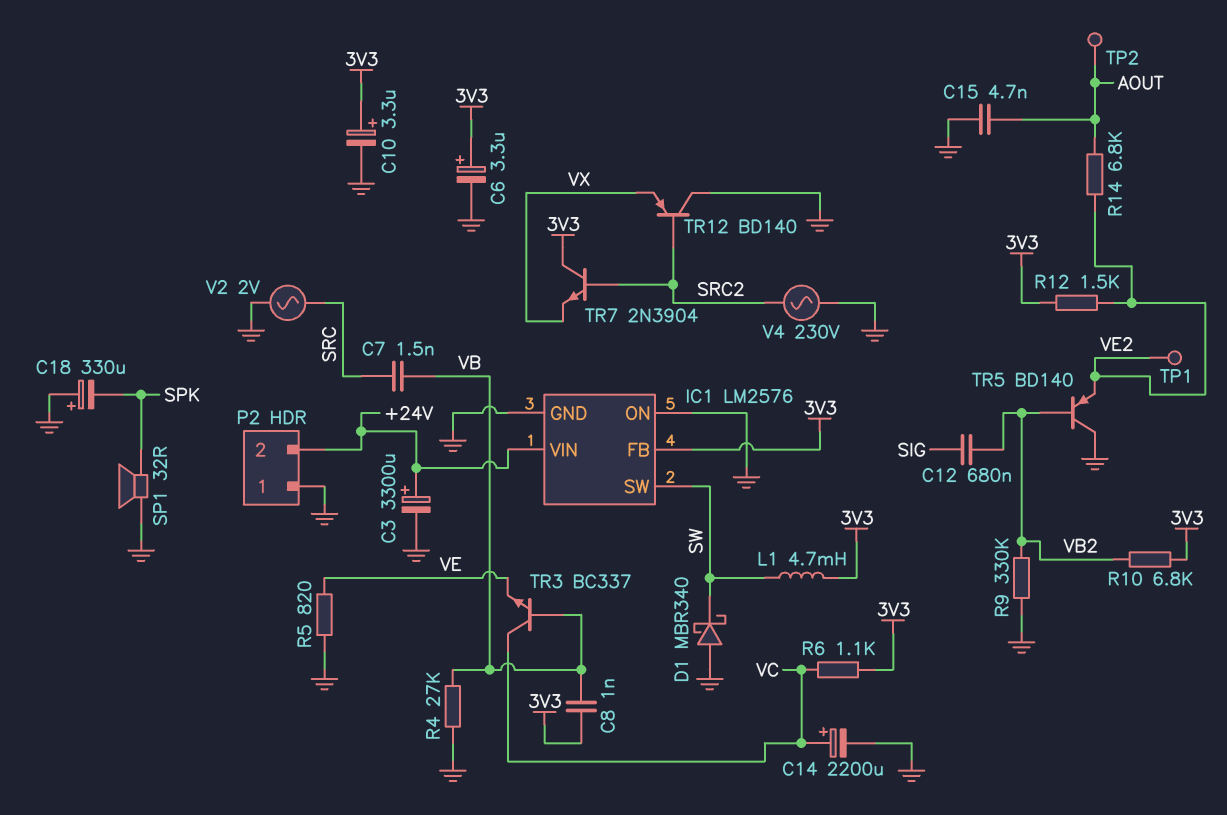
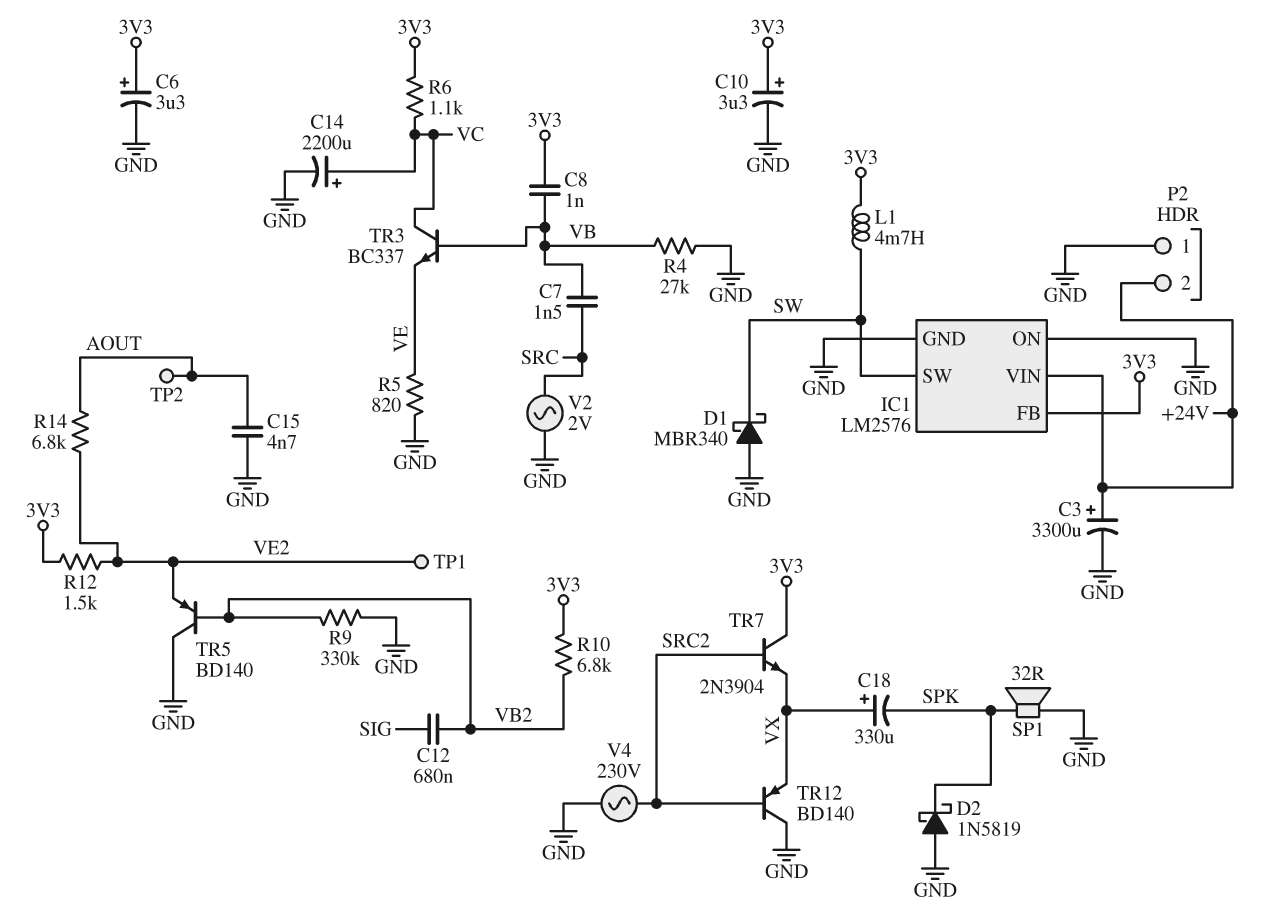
C18: 330uF (plus GND, minus SPK) -> 330uF (plus VX, minus SPK)
D2: none -> schottky 1N5819 (A GND, K SPK)

